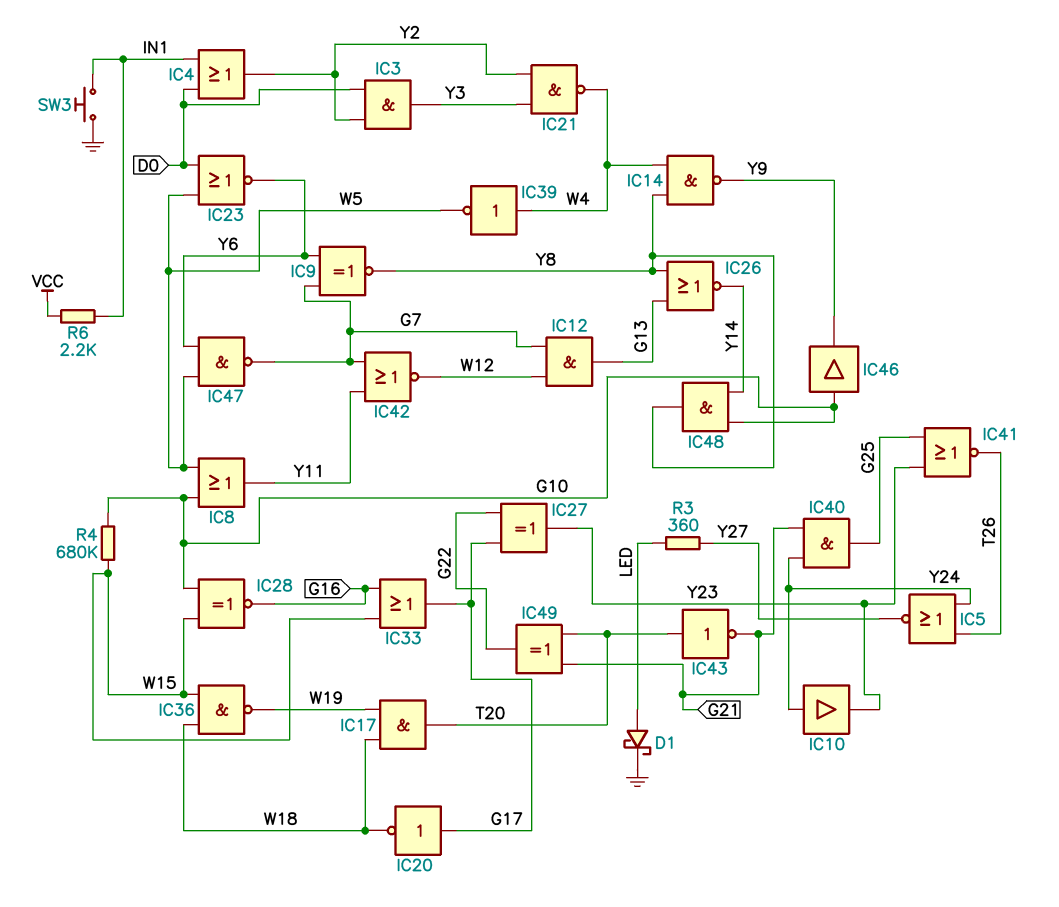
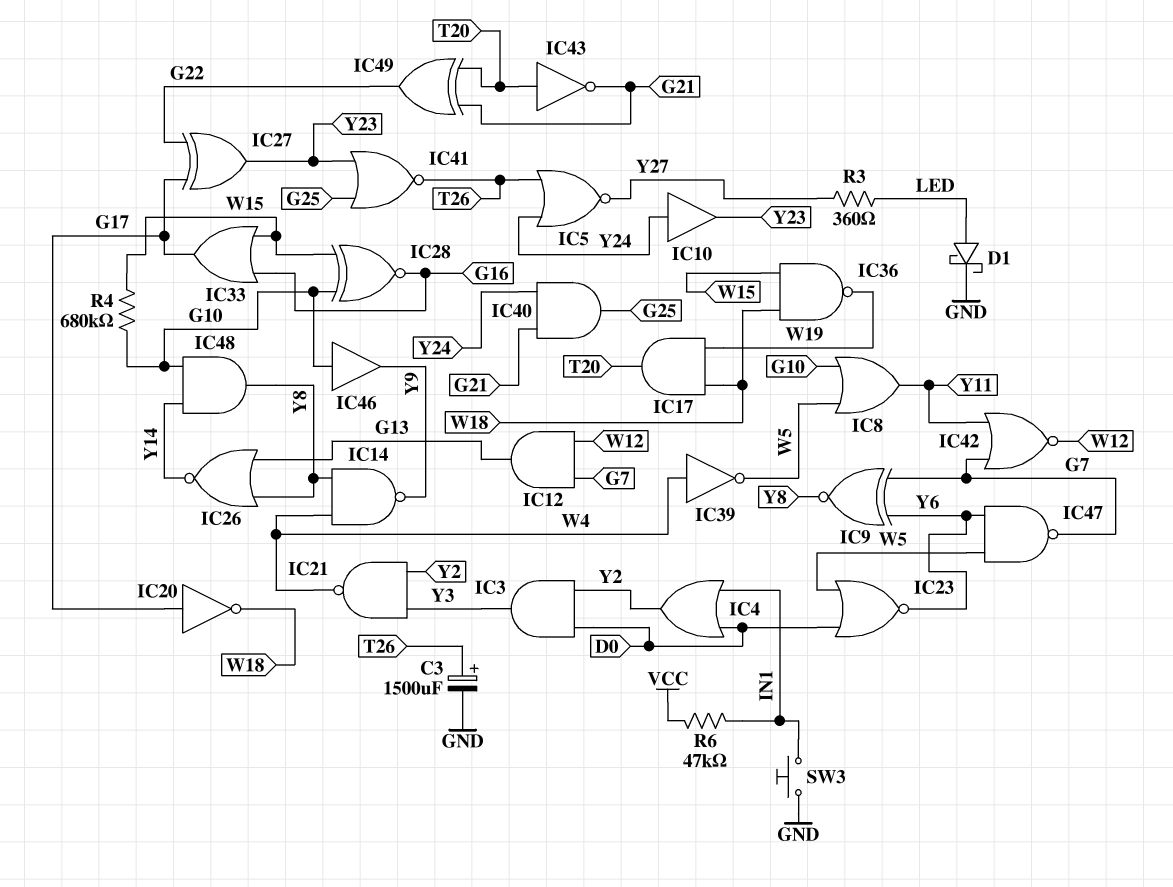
C3: none -> 1500uF (plus T26, minus GND)
R6: 2.2k (IN1, VCC) -> 47k (IN1, VCC)

